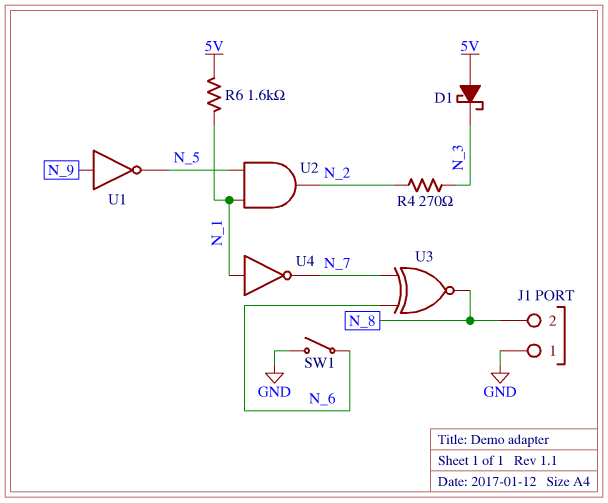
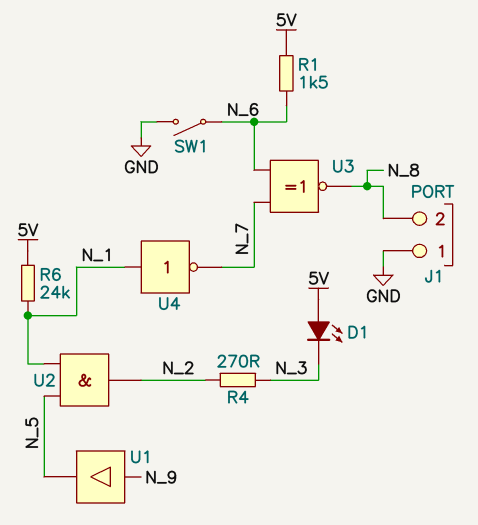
D1: schottky (A 5V, K N_3) -> LED (A 5V, K N_3)
R1: none -> 1.5k (5V, N_6)
R6: 1.6k (5V, N_1) -> 24k (5V, N_1)
U1: NOT (in N_9, out N_5) -> buffer (in N_9, out N_5)

